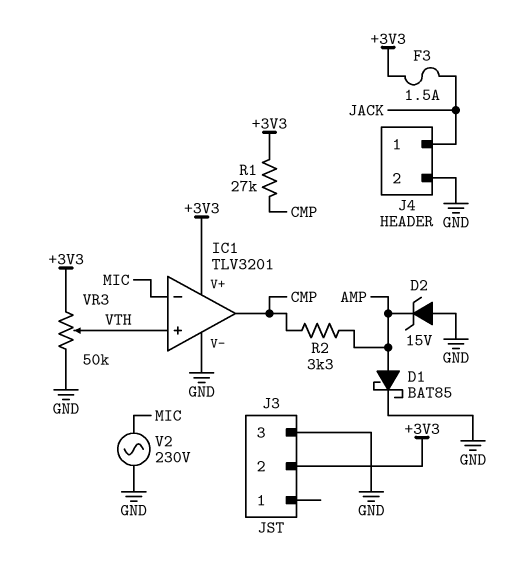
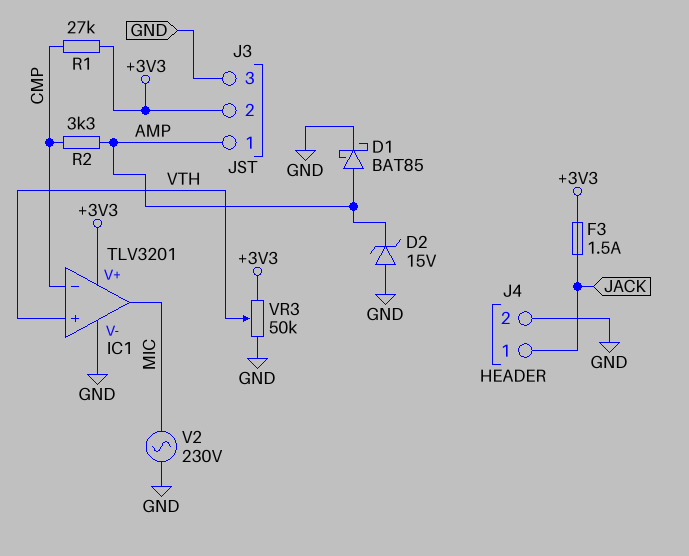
IC1 pin in-: MIC -> CMP
IC1 pin out: CMP -> MIC
J3 pin 1: none -> AMP

